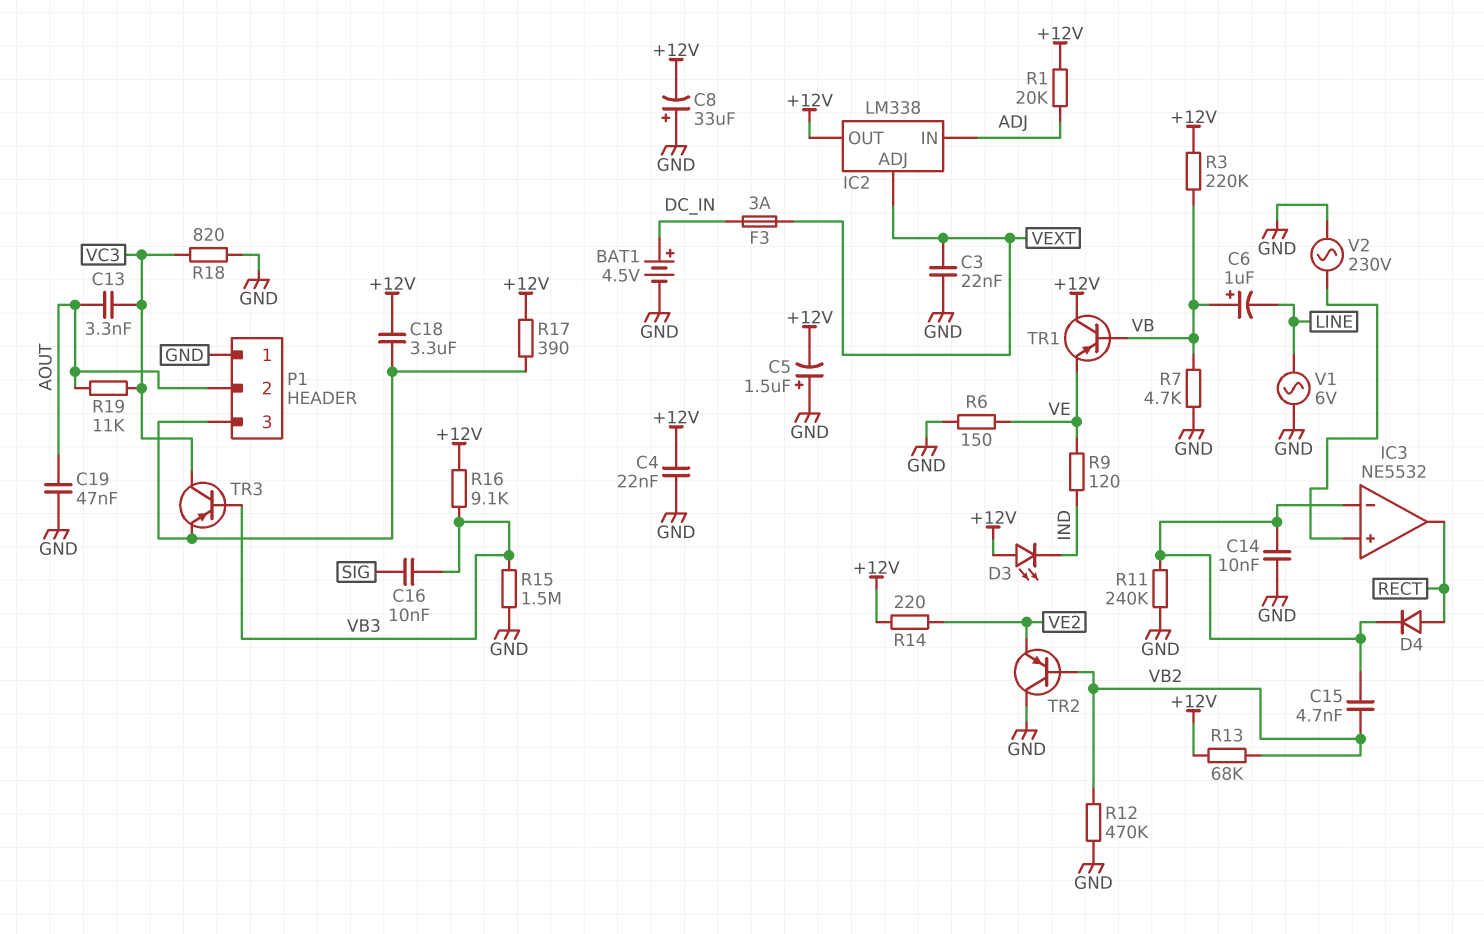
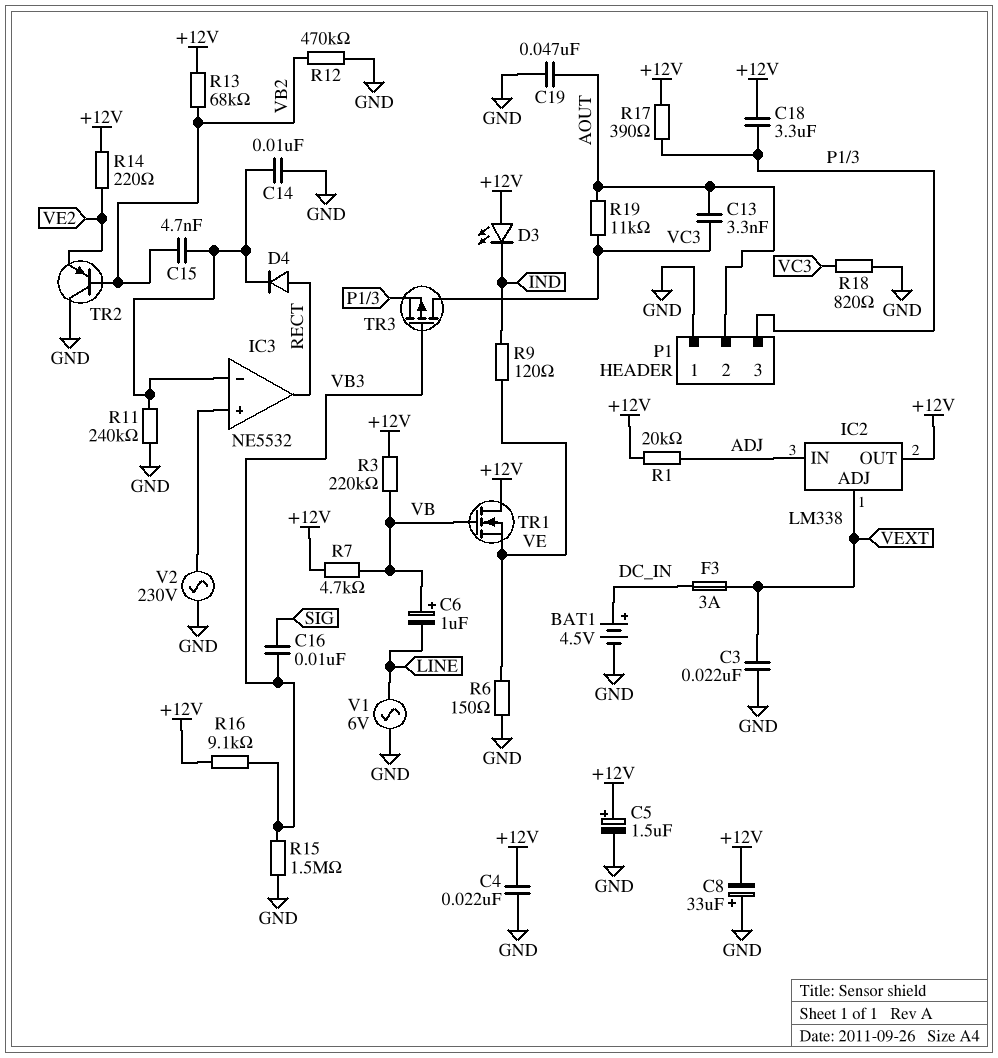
C5: 1.5uF (plus GND, minus +12V) -> 1.5uF (plus +12V, minus GND)
R7: 4.7k (GND, VB) -> 4.7k (+12V, VB)
TR1: PNP (B VB, C +12V, E VE) -> NMOS (G VB, D +12V, S VE)
TR3: PNP (B VB3, C VC3, E P1/3) -> PMOS (G VB3, D VC3, S P1/3)

